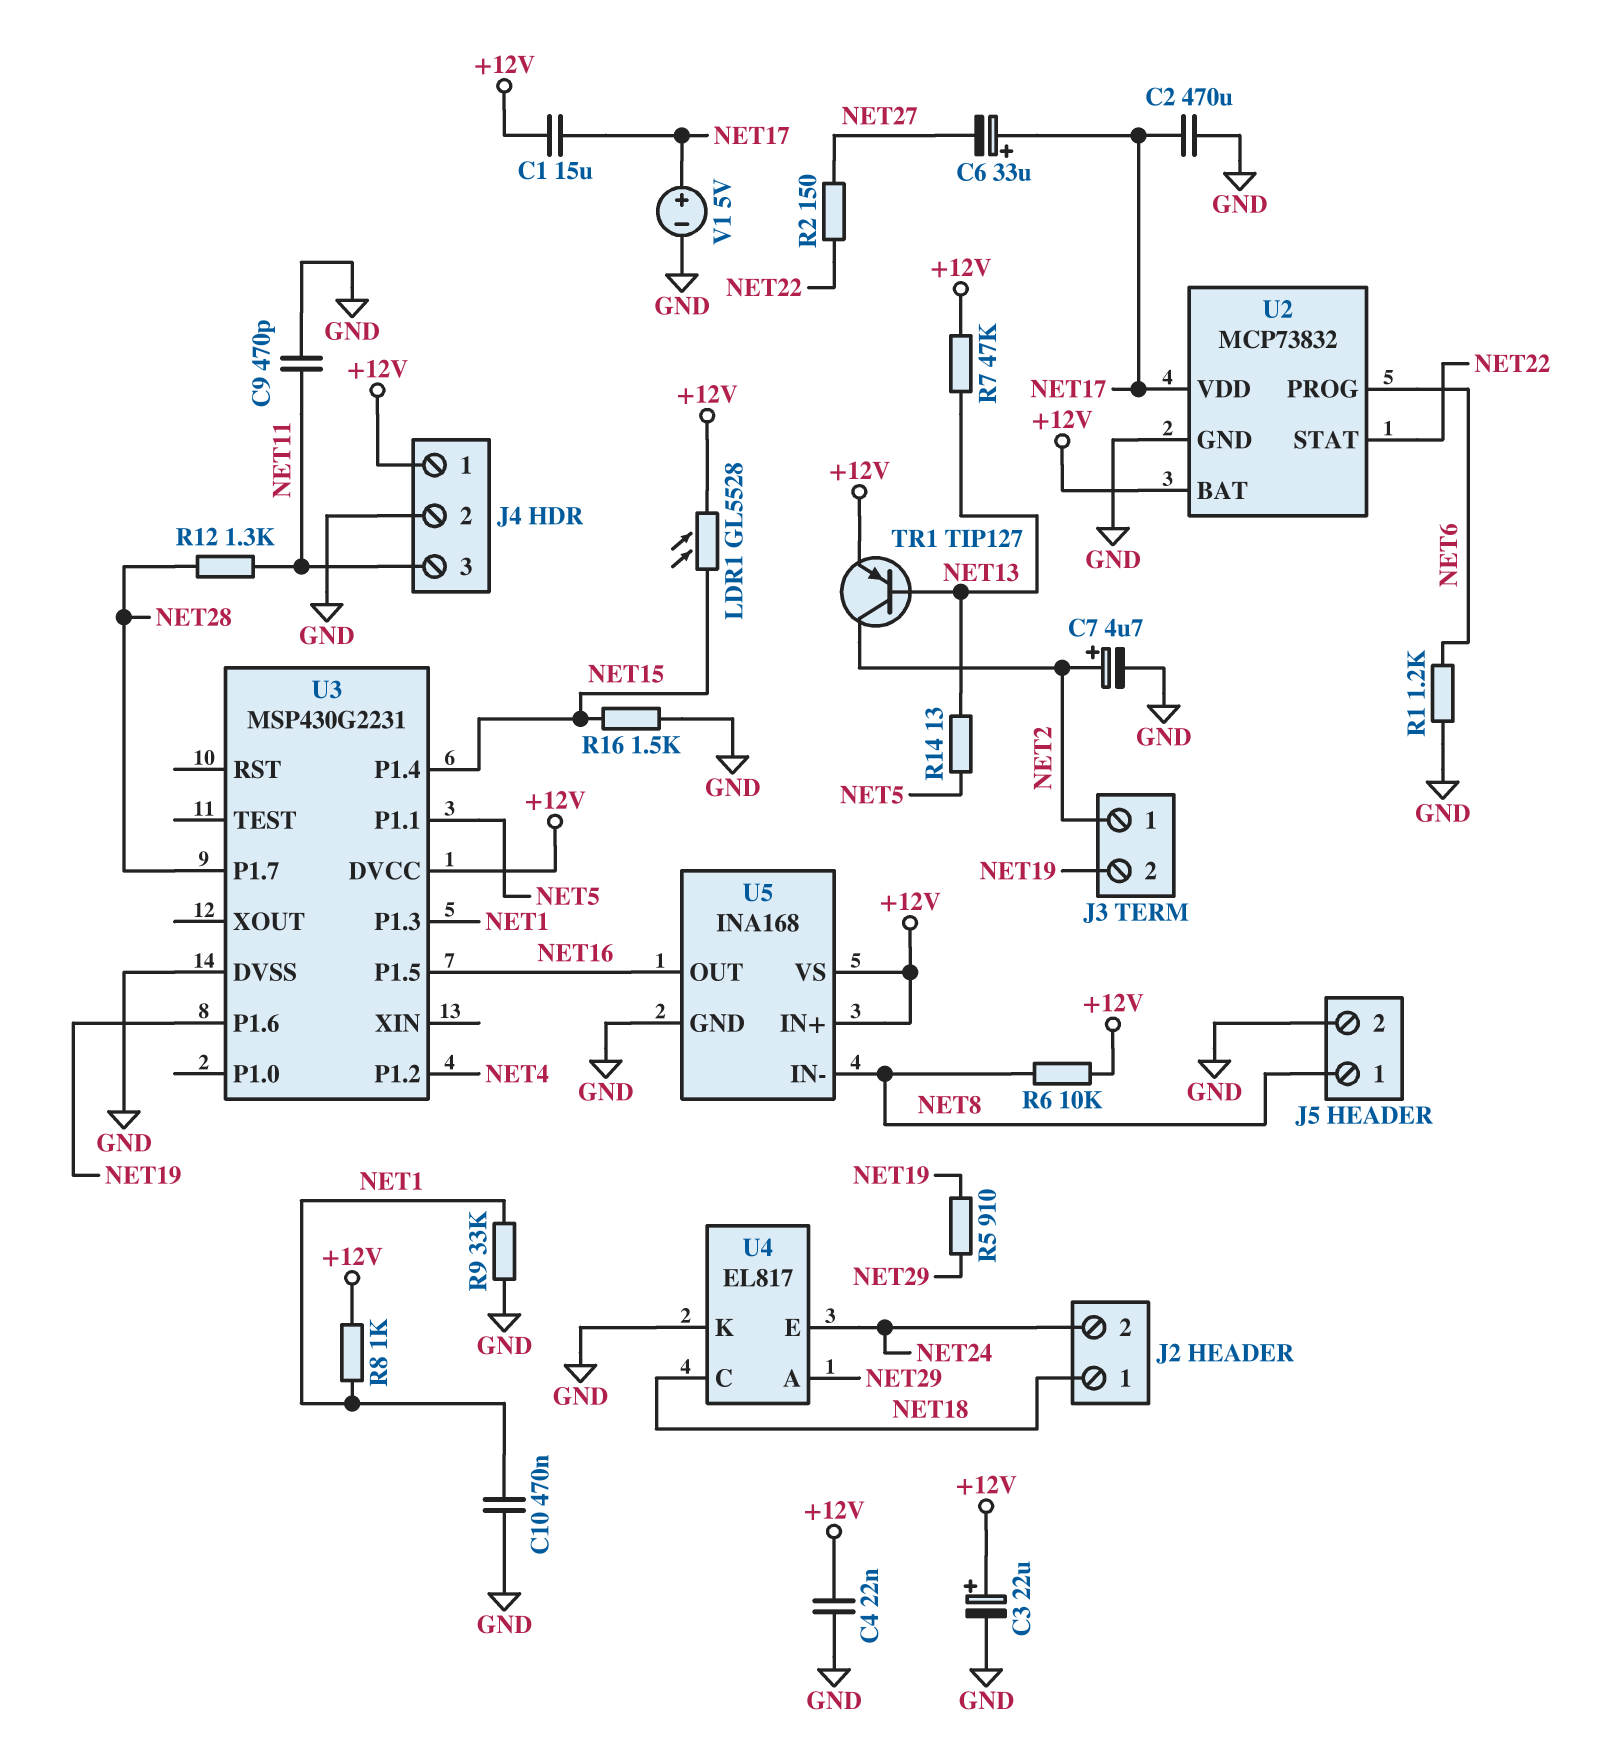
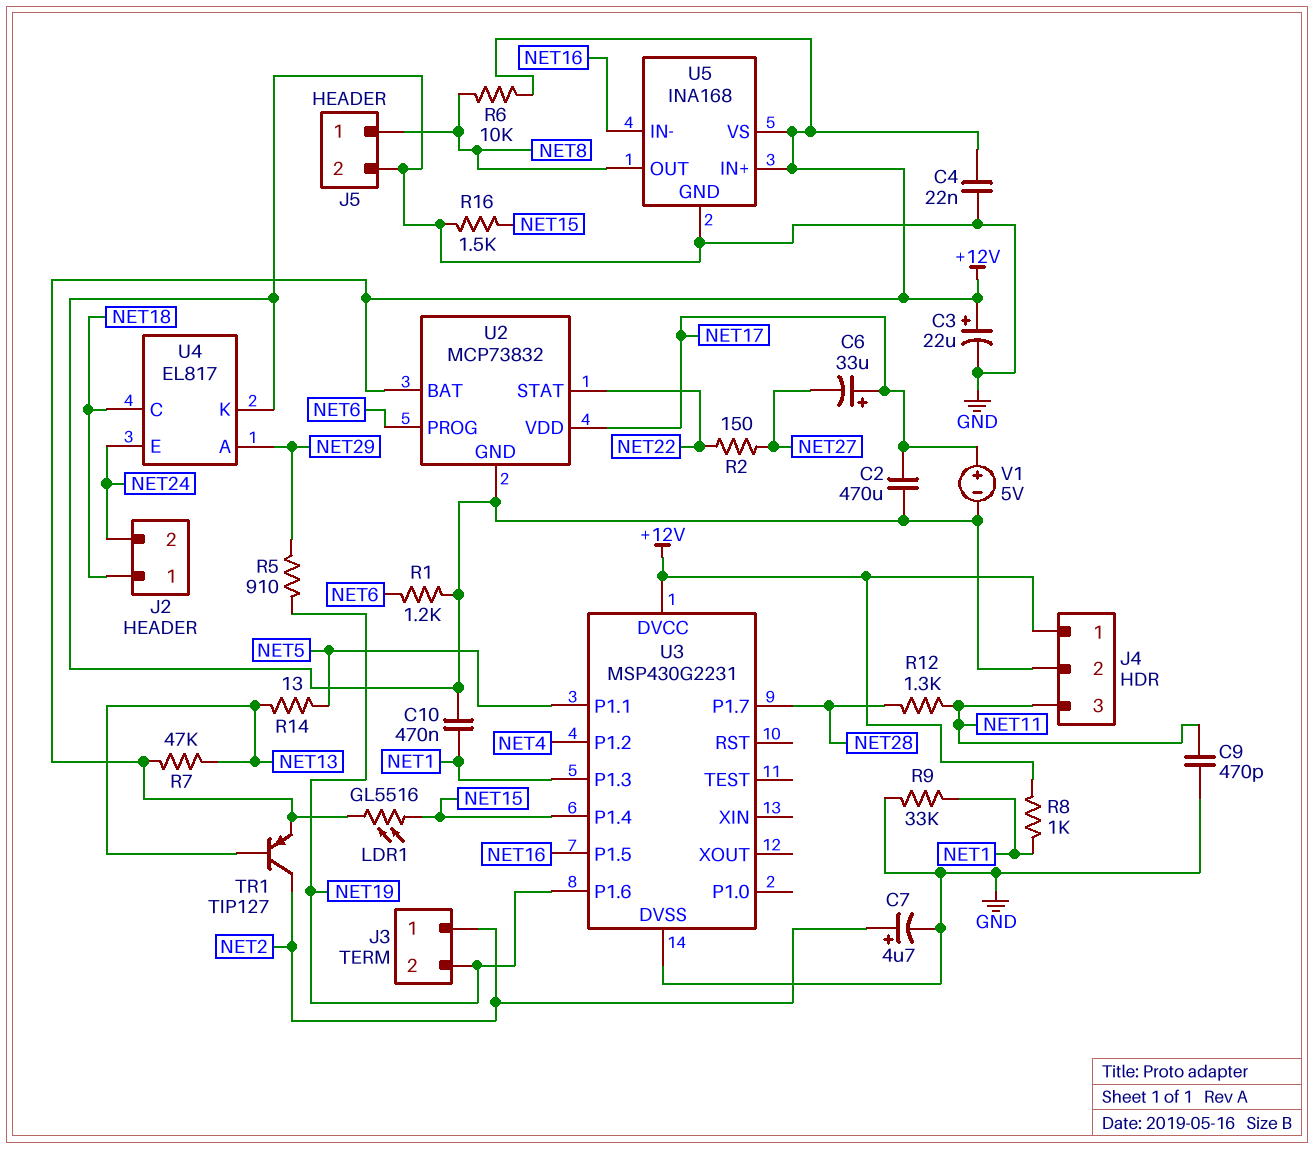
C1: 15uF (+12V, NET17) -> none
LDR1: GL5528 (+12V, NET15) -> GL5516 (+12V, NET15)
U5 pin IN-: NET8 -> NET16
U5 pin OUT: NET16 -> NET8

